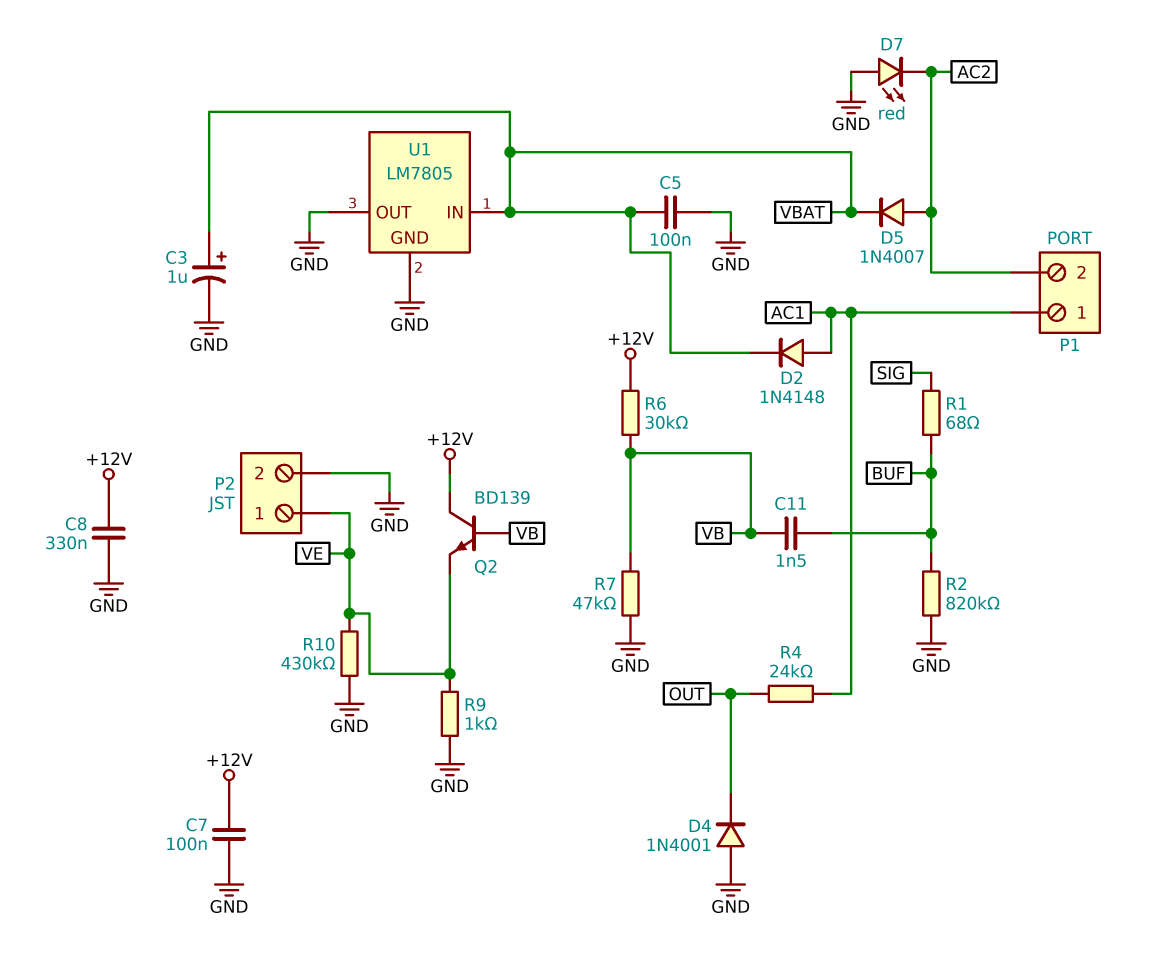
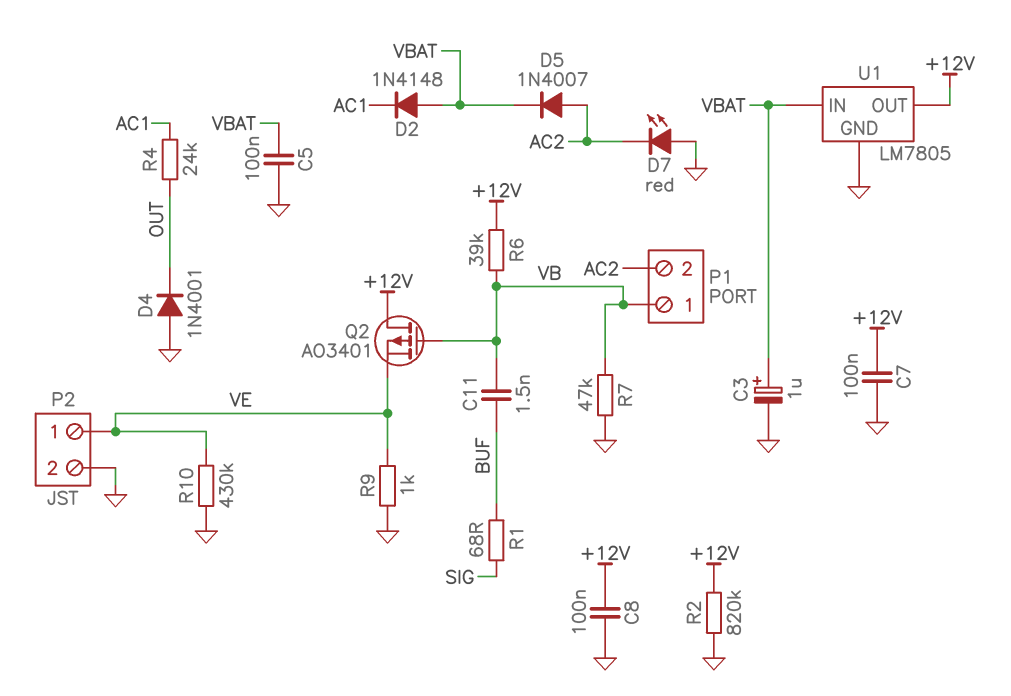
C8: 330nF (+12V, GND) -> 100nF (+12V, GND)
D2: diode 1N4148 (A AC1, K VBAT) -> diode 1N4148 (A VBAT, K AC1)
P1 pin 1: AC1 -> VB
Q2: NPN BD139 (B VB, C +12V, E VE) -> PMOS AO3401 (G VB, D +12V, S VE)
R2: 820k (BUF, GND) -> 820k (+12V, GND)
R6: 30k (+12V, VB) -> 39k (+12V, VB)
U1 pin OUT: GND -> +12V

